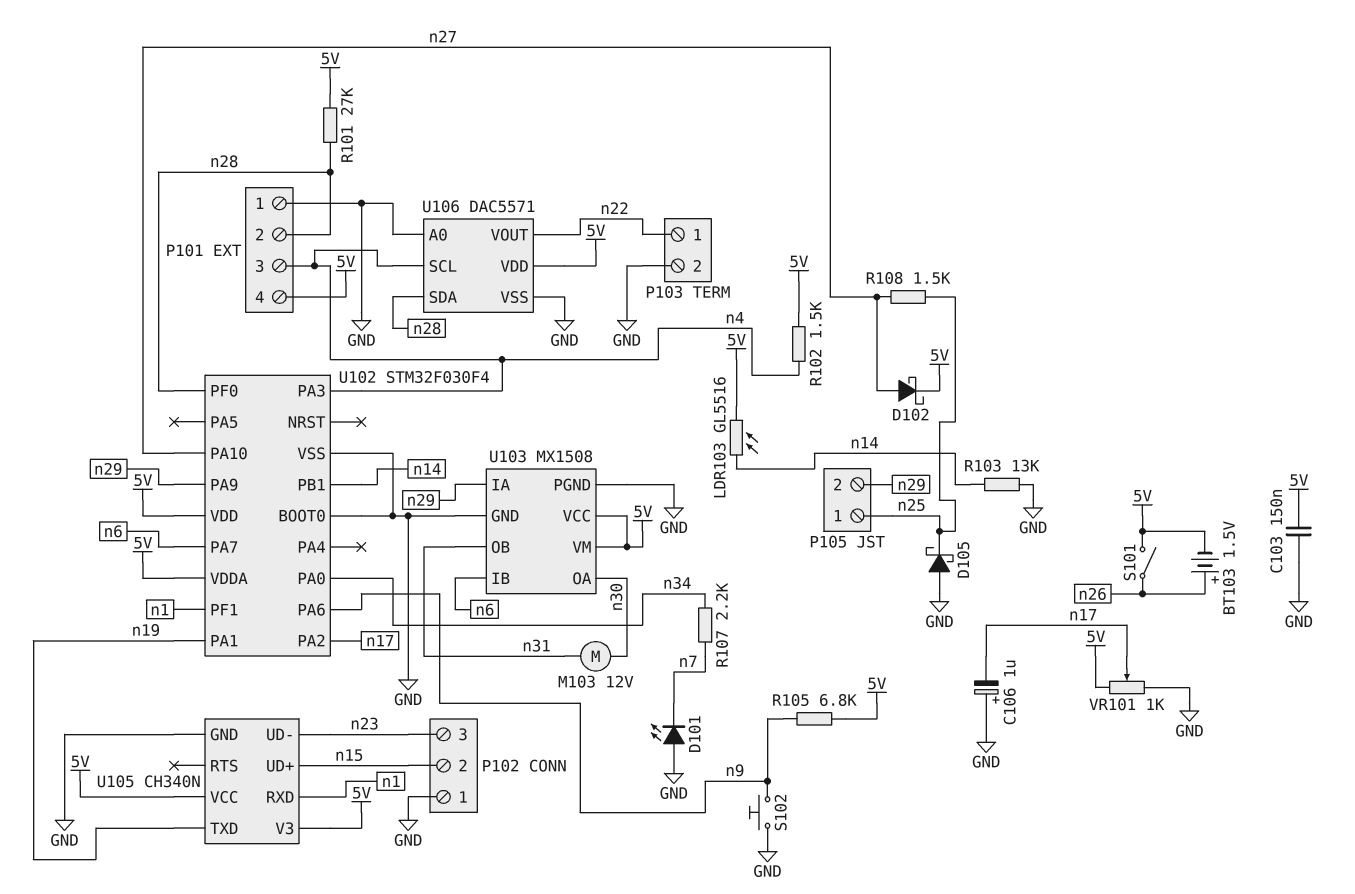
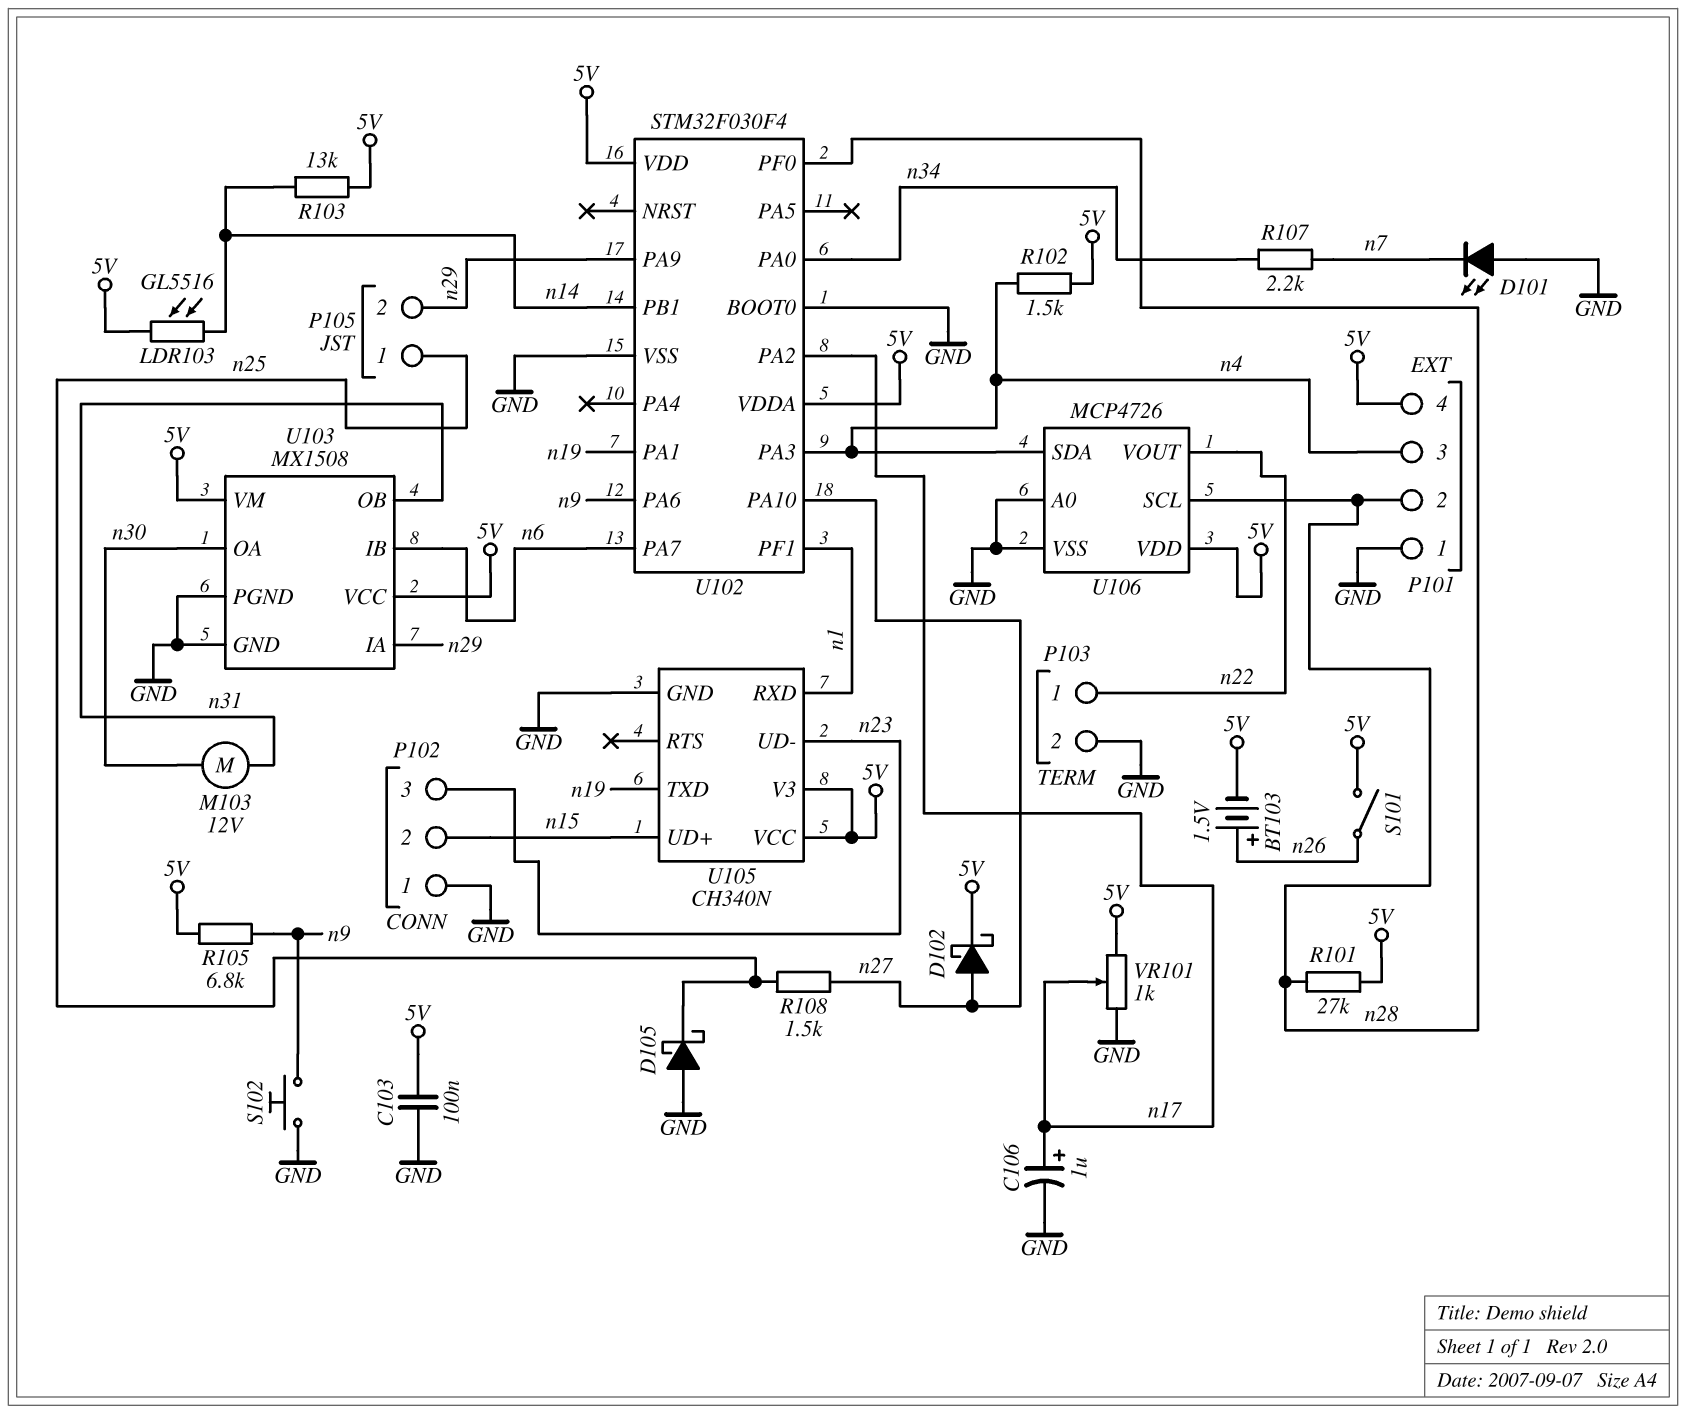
C103: 150nF (5V, GND) -> 100nF (5V, GND)
C106: 1uF (plus GND, minus n17) -> 1uF (plus n17, minus GND)
R103: 13k (GND, n14) -> 13k (5V, n14)
U106: DAC5571 -> MCP4726
U106 pin SCL: n4 -> n28
U106 pin SDA: n28 -> n4

